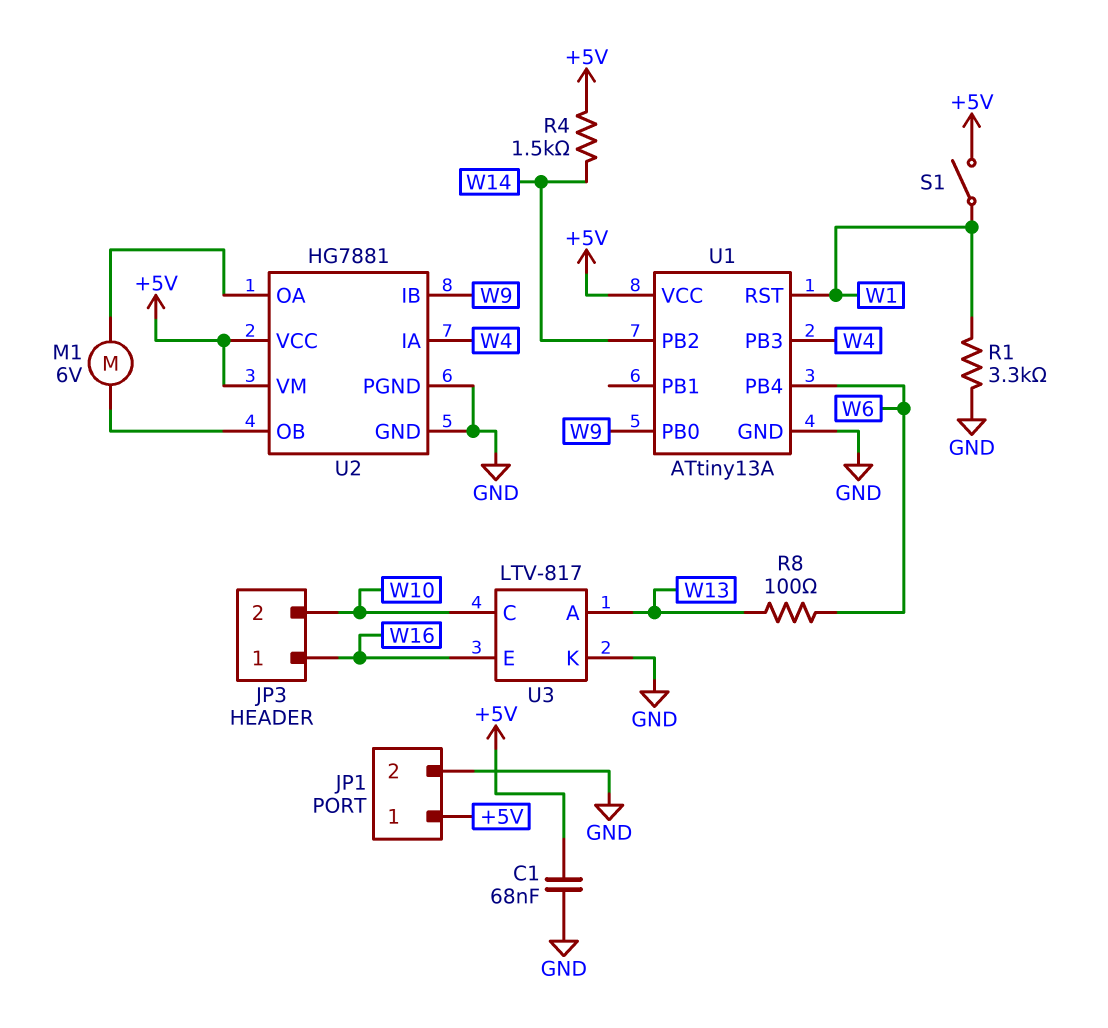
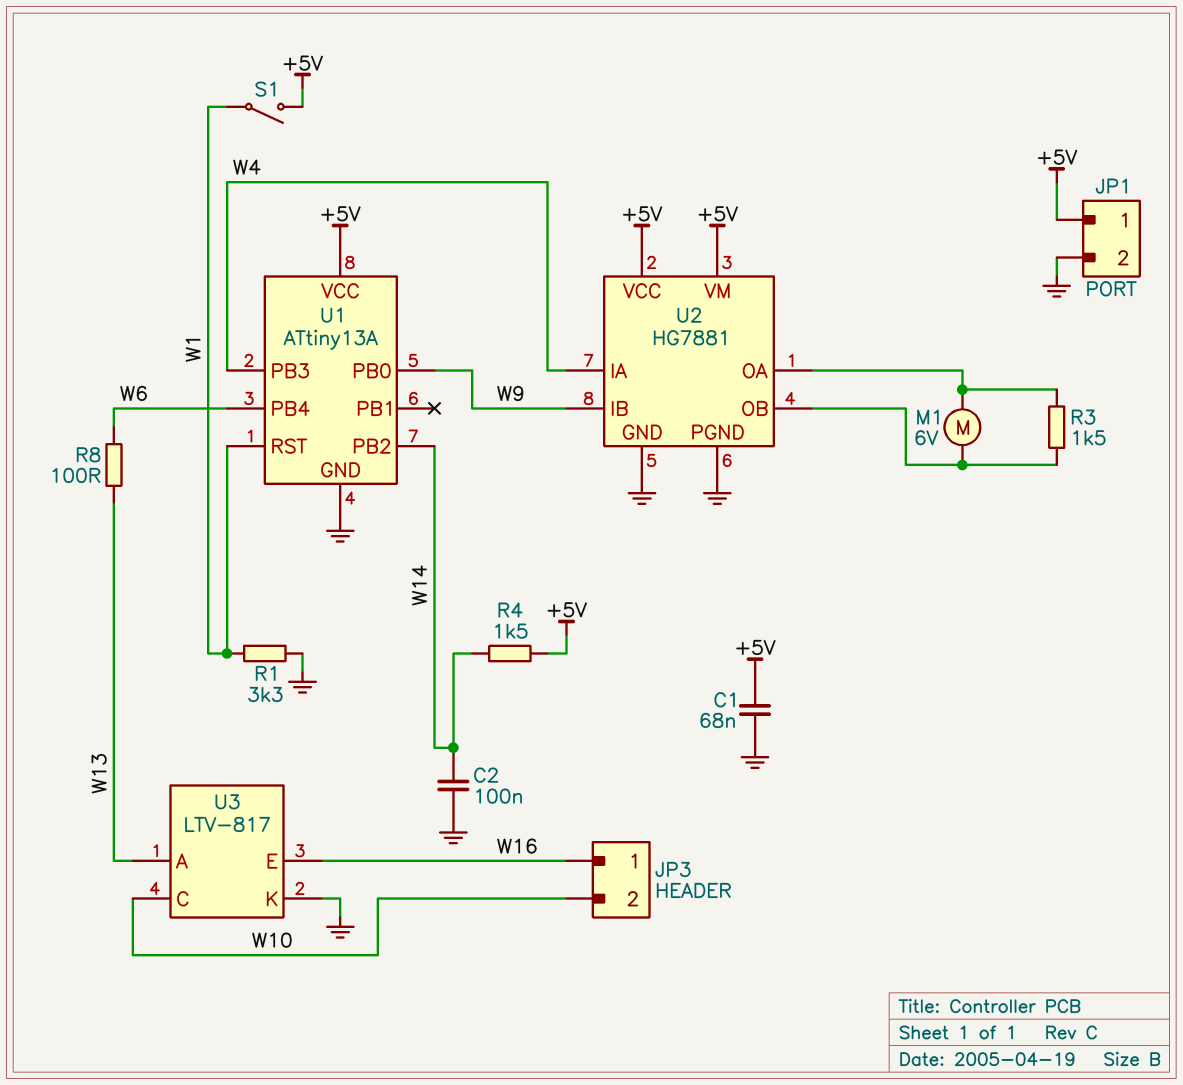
C2: none -> 100nF (GND, W14)
R3: none -> 1.5k (U2/OA, U2/OB)

